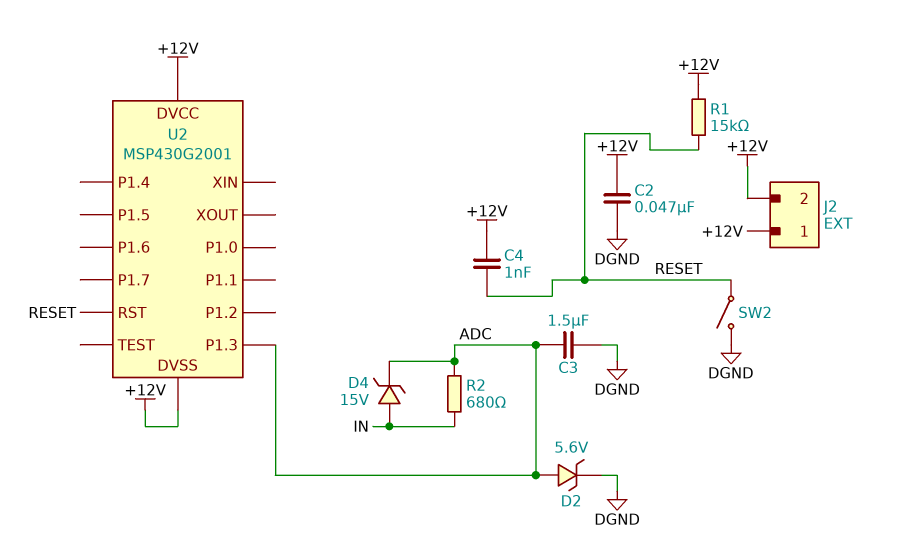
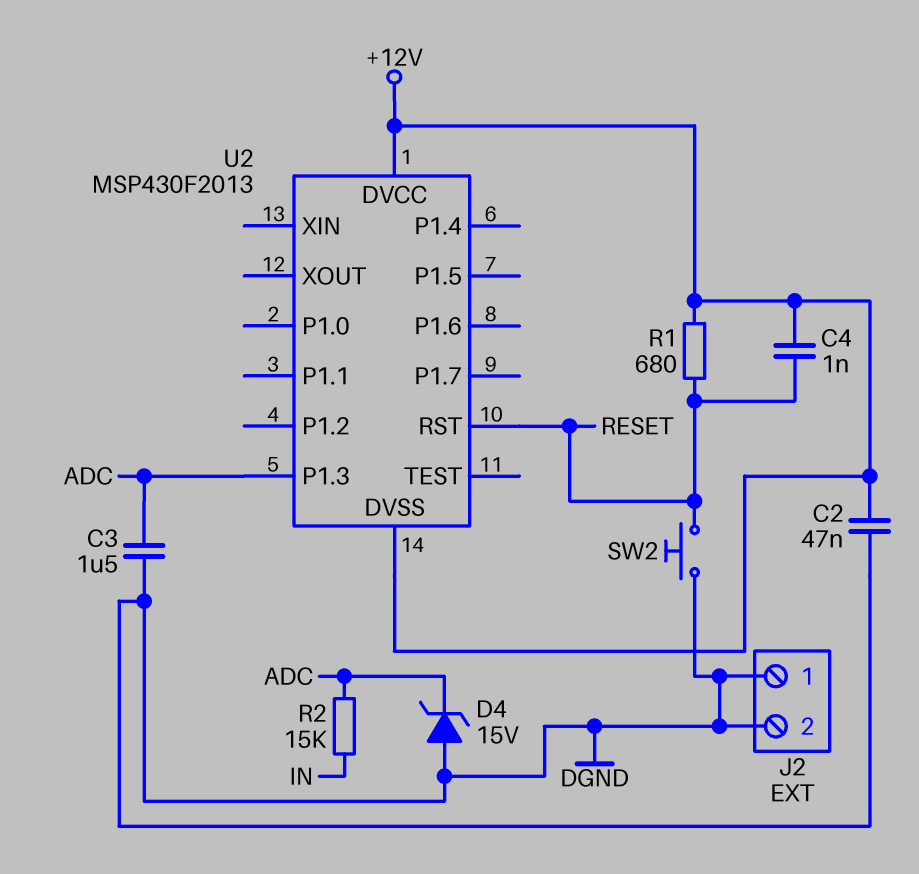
D2: zener 5.6V (A ADC, K DGND) -> none
D4: zener 15V (A IN, K ADC) -> zener 15V (A DGND, K ADC)
J2 pin 1: +12V -> DGND
J2 pin 2: +12V -> DGND
R1: 15k (+12V, RESET) -> 680 (+12V, RESET)
R2: 680 (ADC, IN) -> 15k (ADC, IN)
SW2: switch (DGND, RESET) -> button (DGND, RESET)
U2: MSP430G2001 -> MSP430F2013

